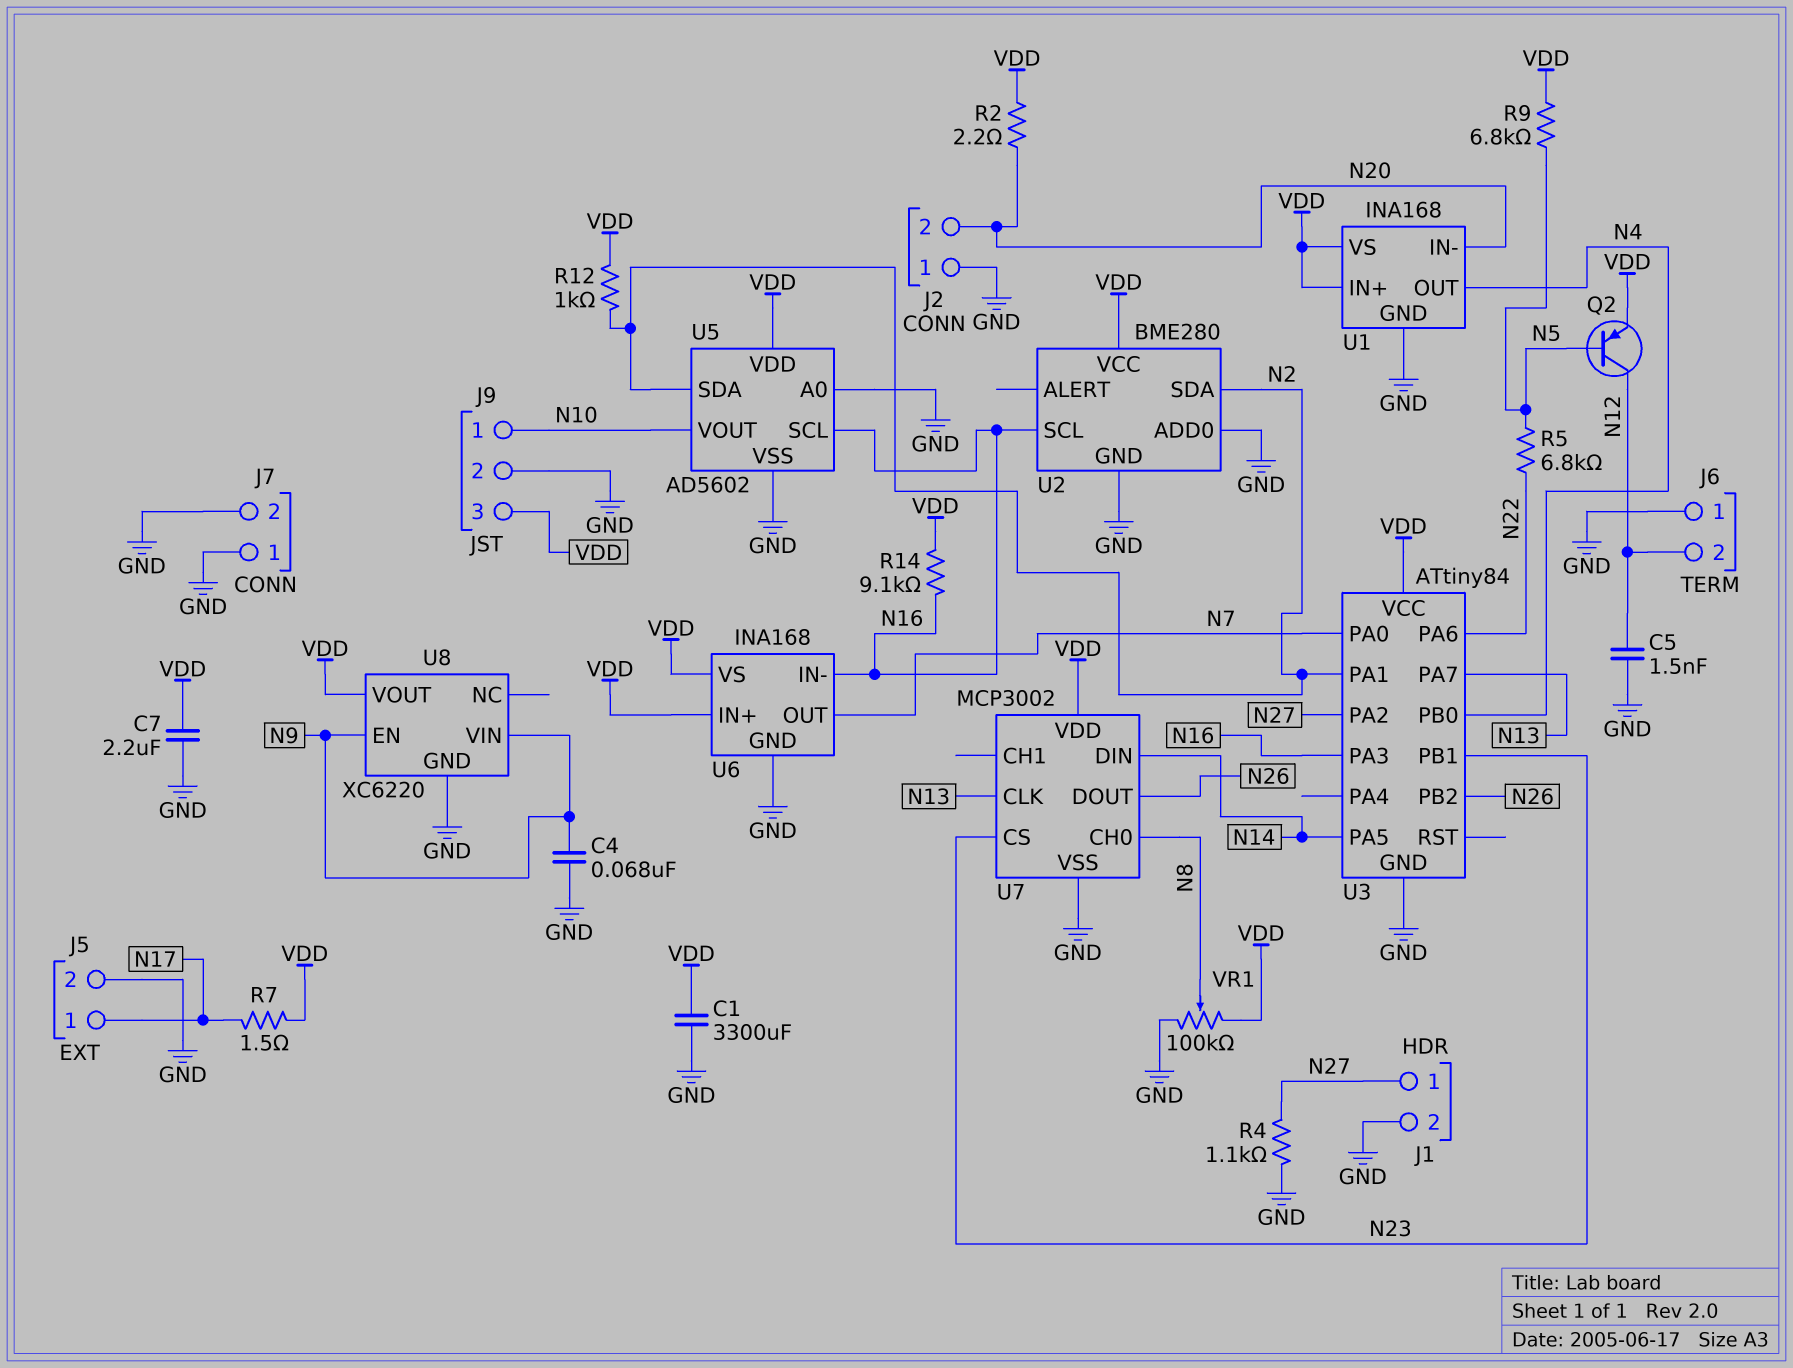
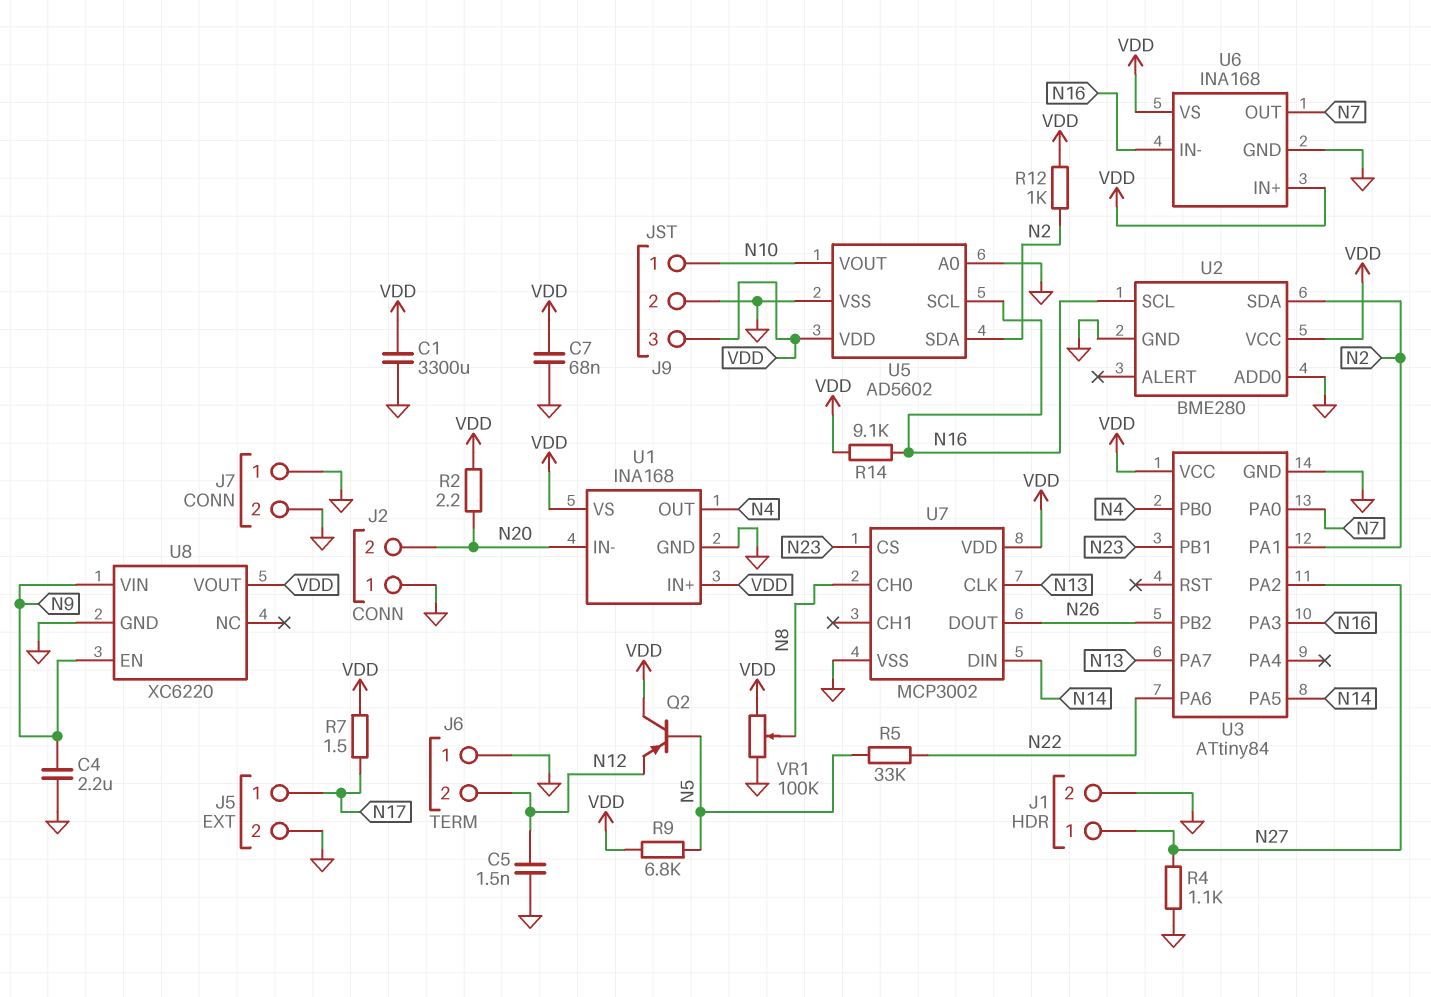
C4: 68nF (GND, N9) -> 2.2uF (GND, N9)
C7: 2.2uF (GND, VDD) -> 68nF (GND, VDD)
Q2: PNP (B N5, C N12, E VDD) -> PNP (B N5, C VDD, E N12)
R5: 6.8k (N5, N22) -> 33k (N5, N22)

